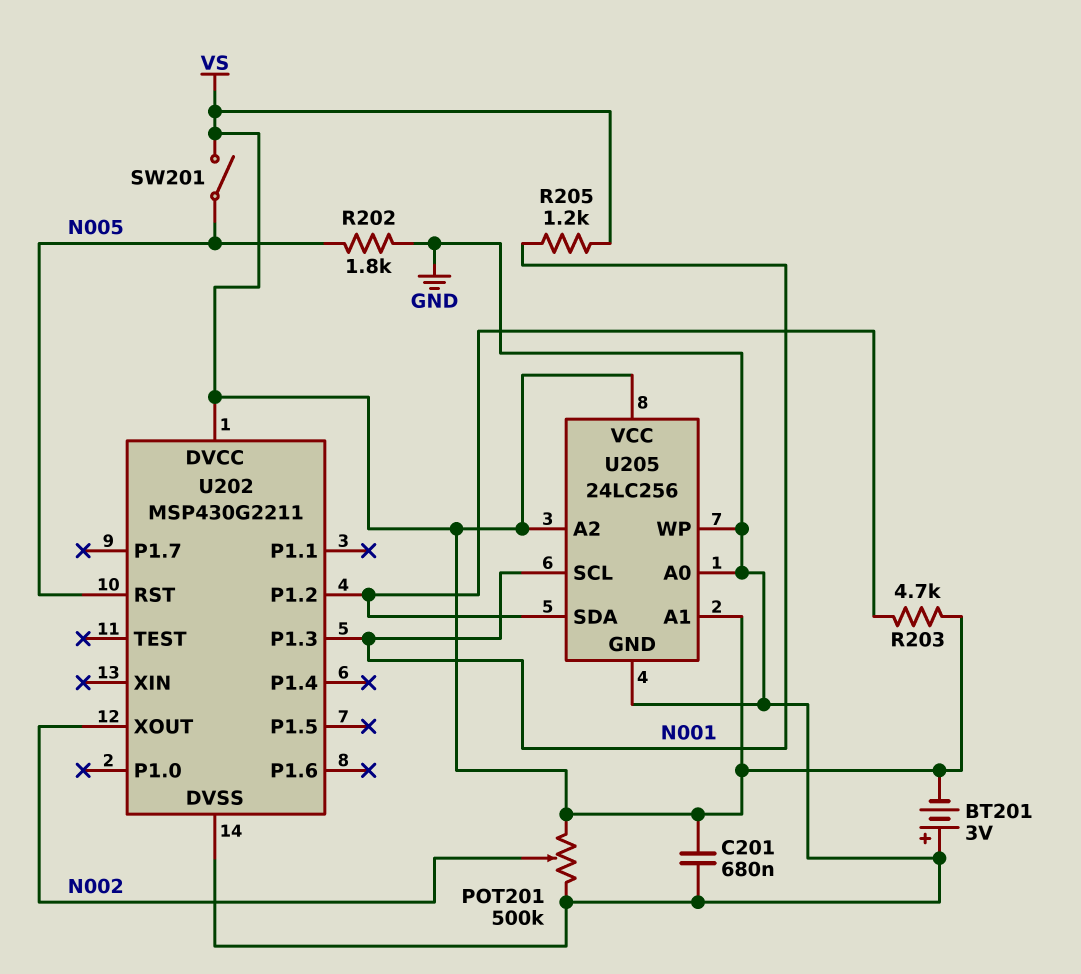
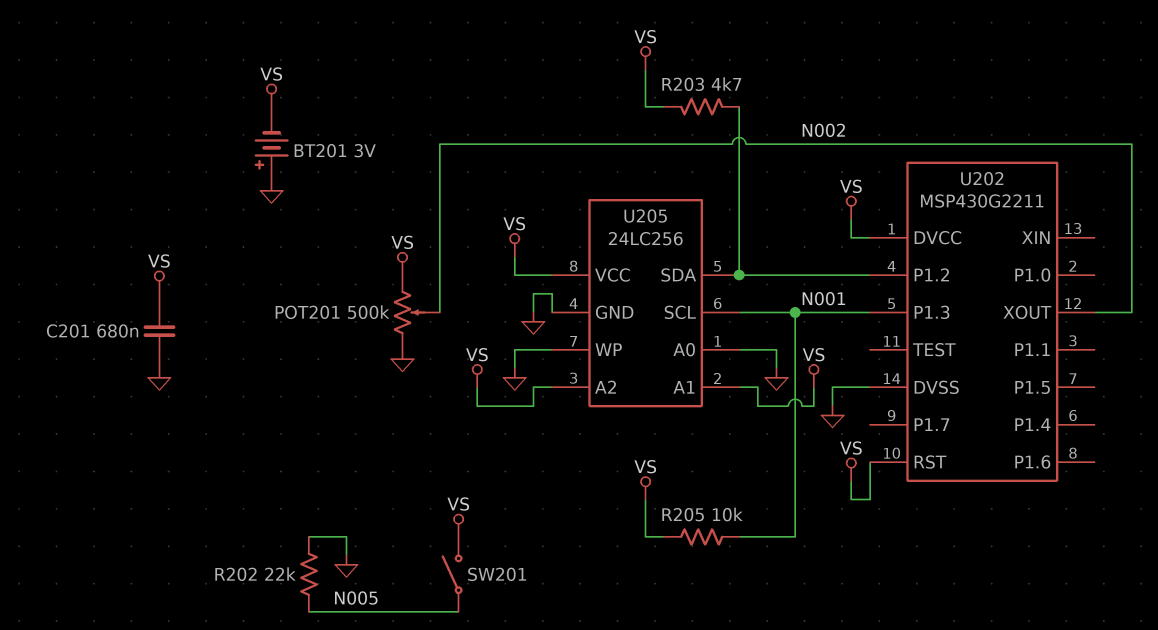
R202: 1.8k (GND, N005) -> 22k (GND, N005)
R205: 1.2k (N001, VS) -> 10k (N001, VS)
U202 pin RST: N005 -> VS

